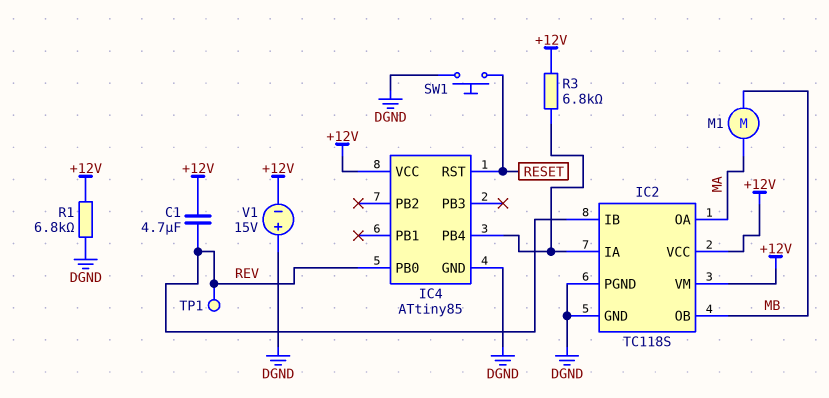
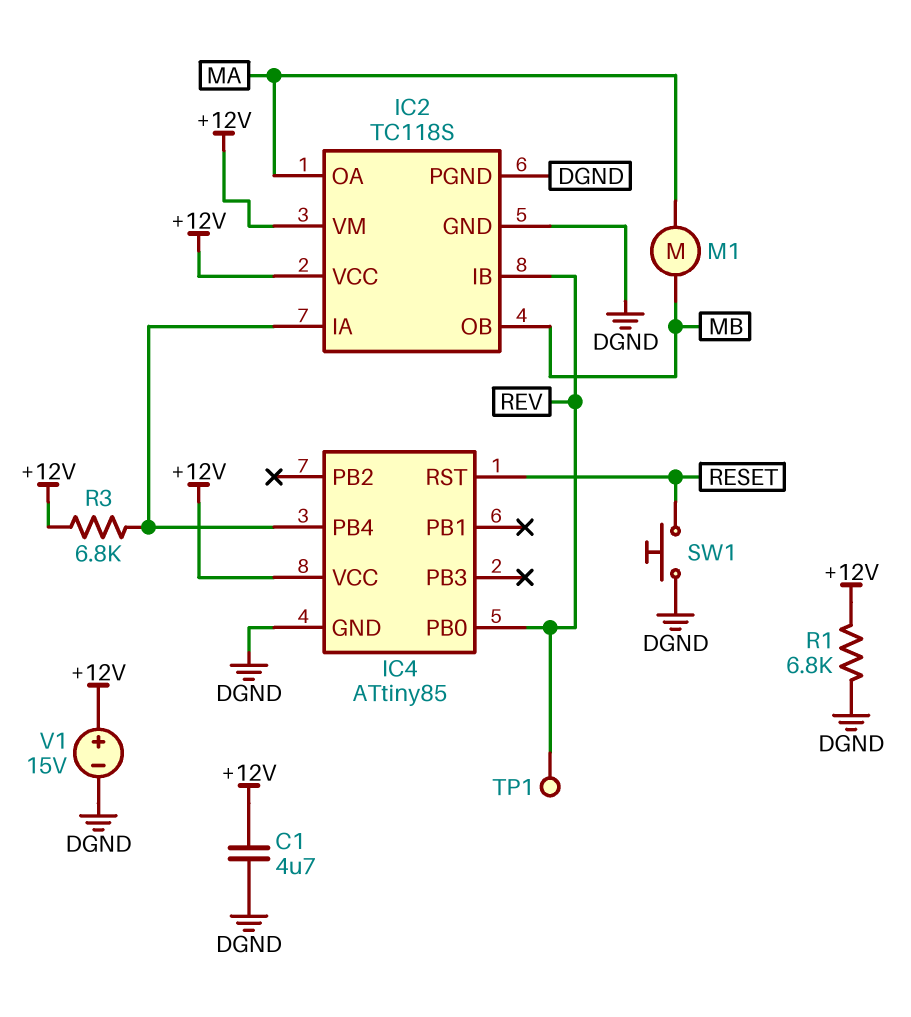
C1: 4.7uF (+12V, REV) -> 4.7uF (+12V, DGND)
V1: 15V (plus DGND, minus +12V) -> 15V (plus +12V, minus DGND)

